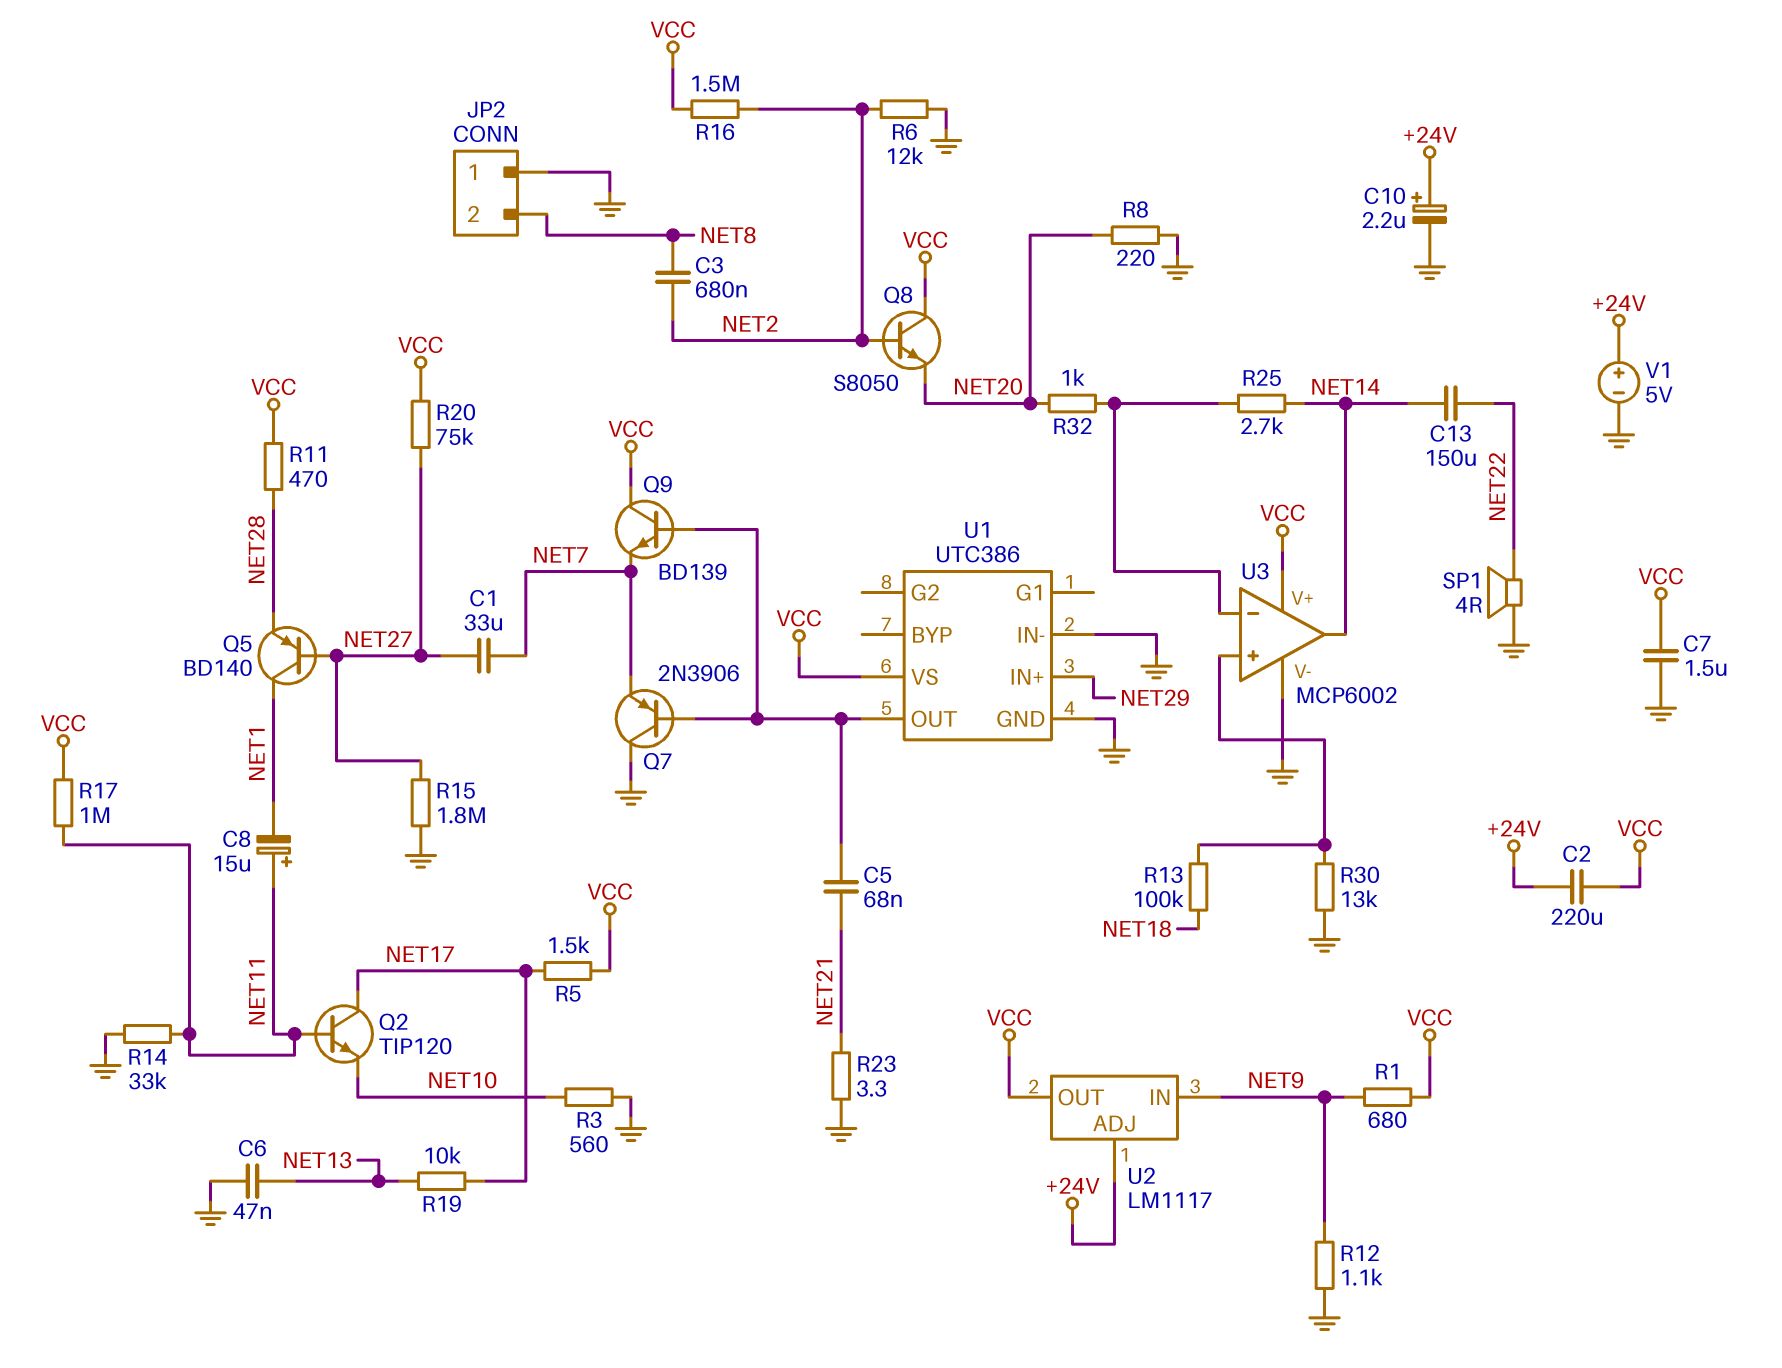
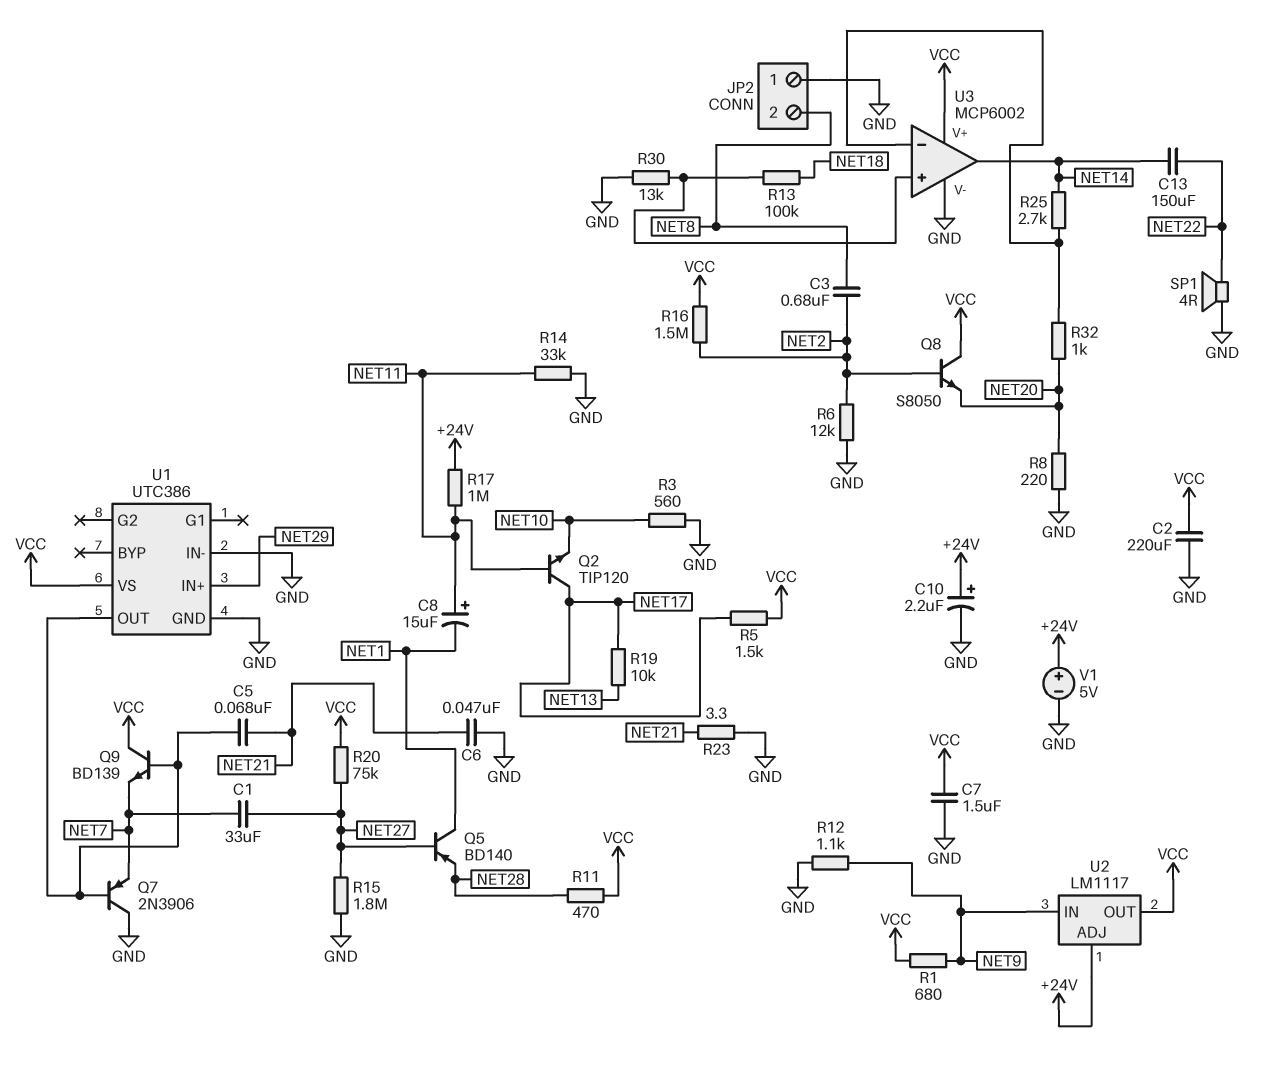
C2: 220uF (+24V, VCC) -> 220uF (GND, VCC)
C6: 47nF (GND, NET13) -> 47nF (GND, NET21)
R17: 1M (NET11, VCC) -> 1M (+24V, NET11)

